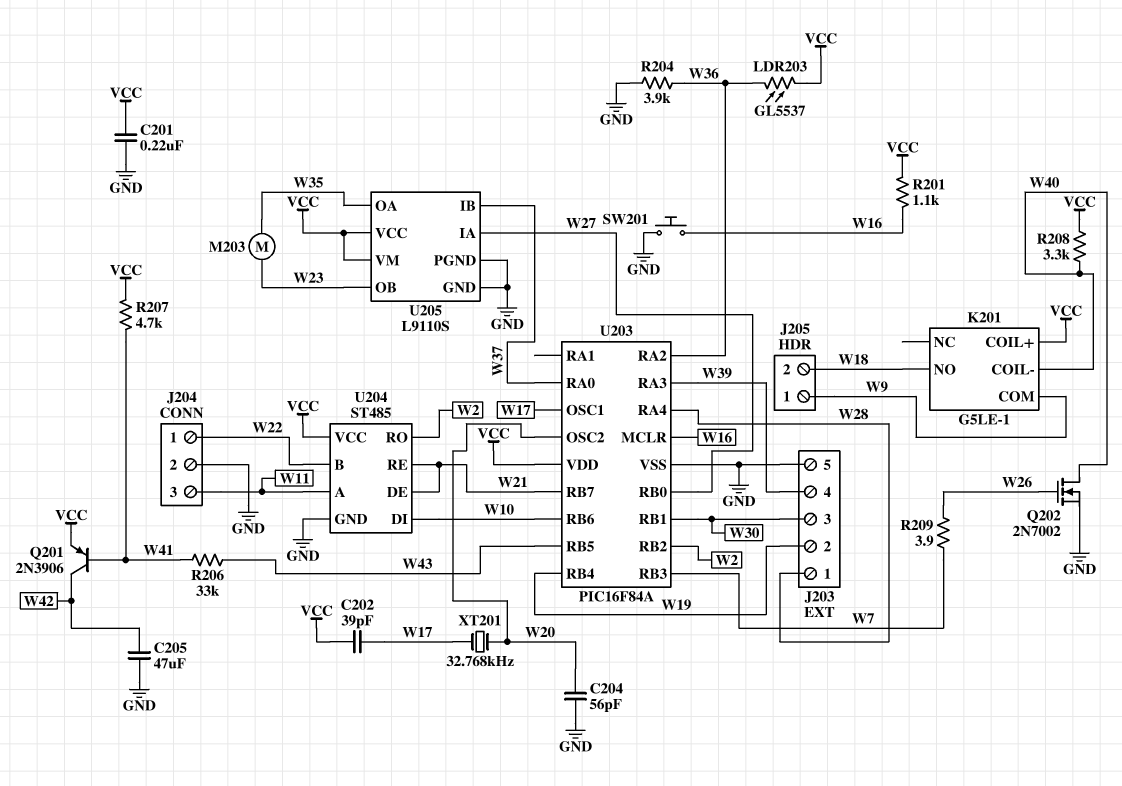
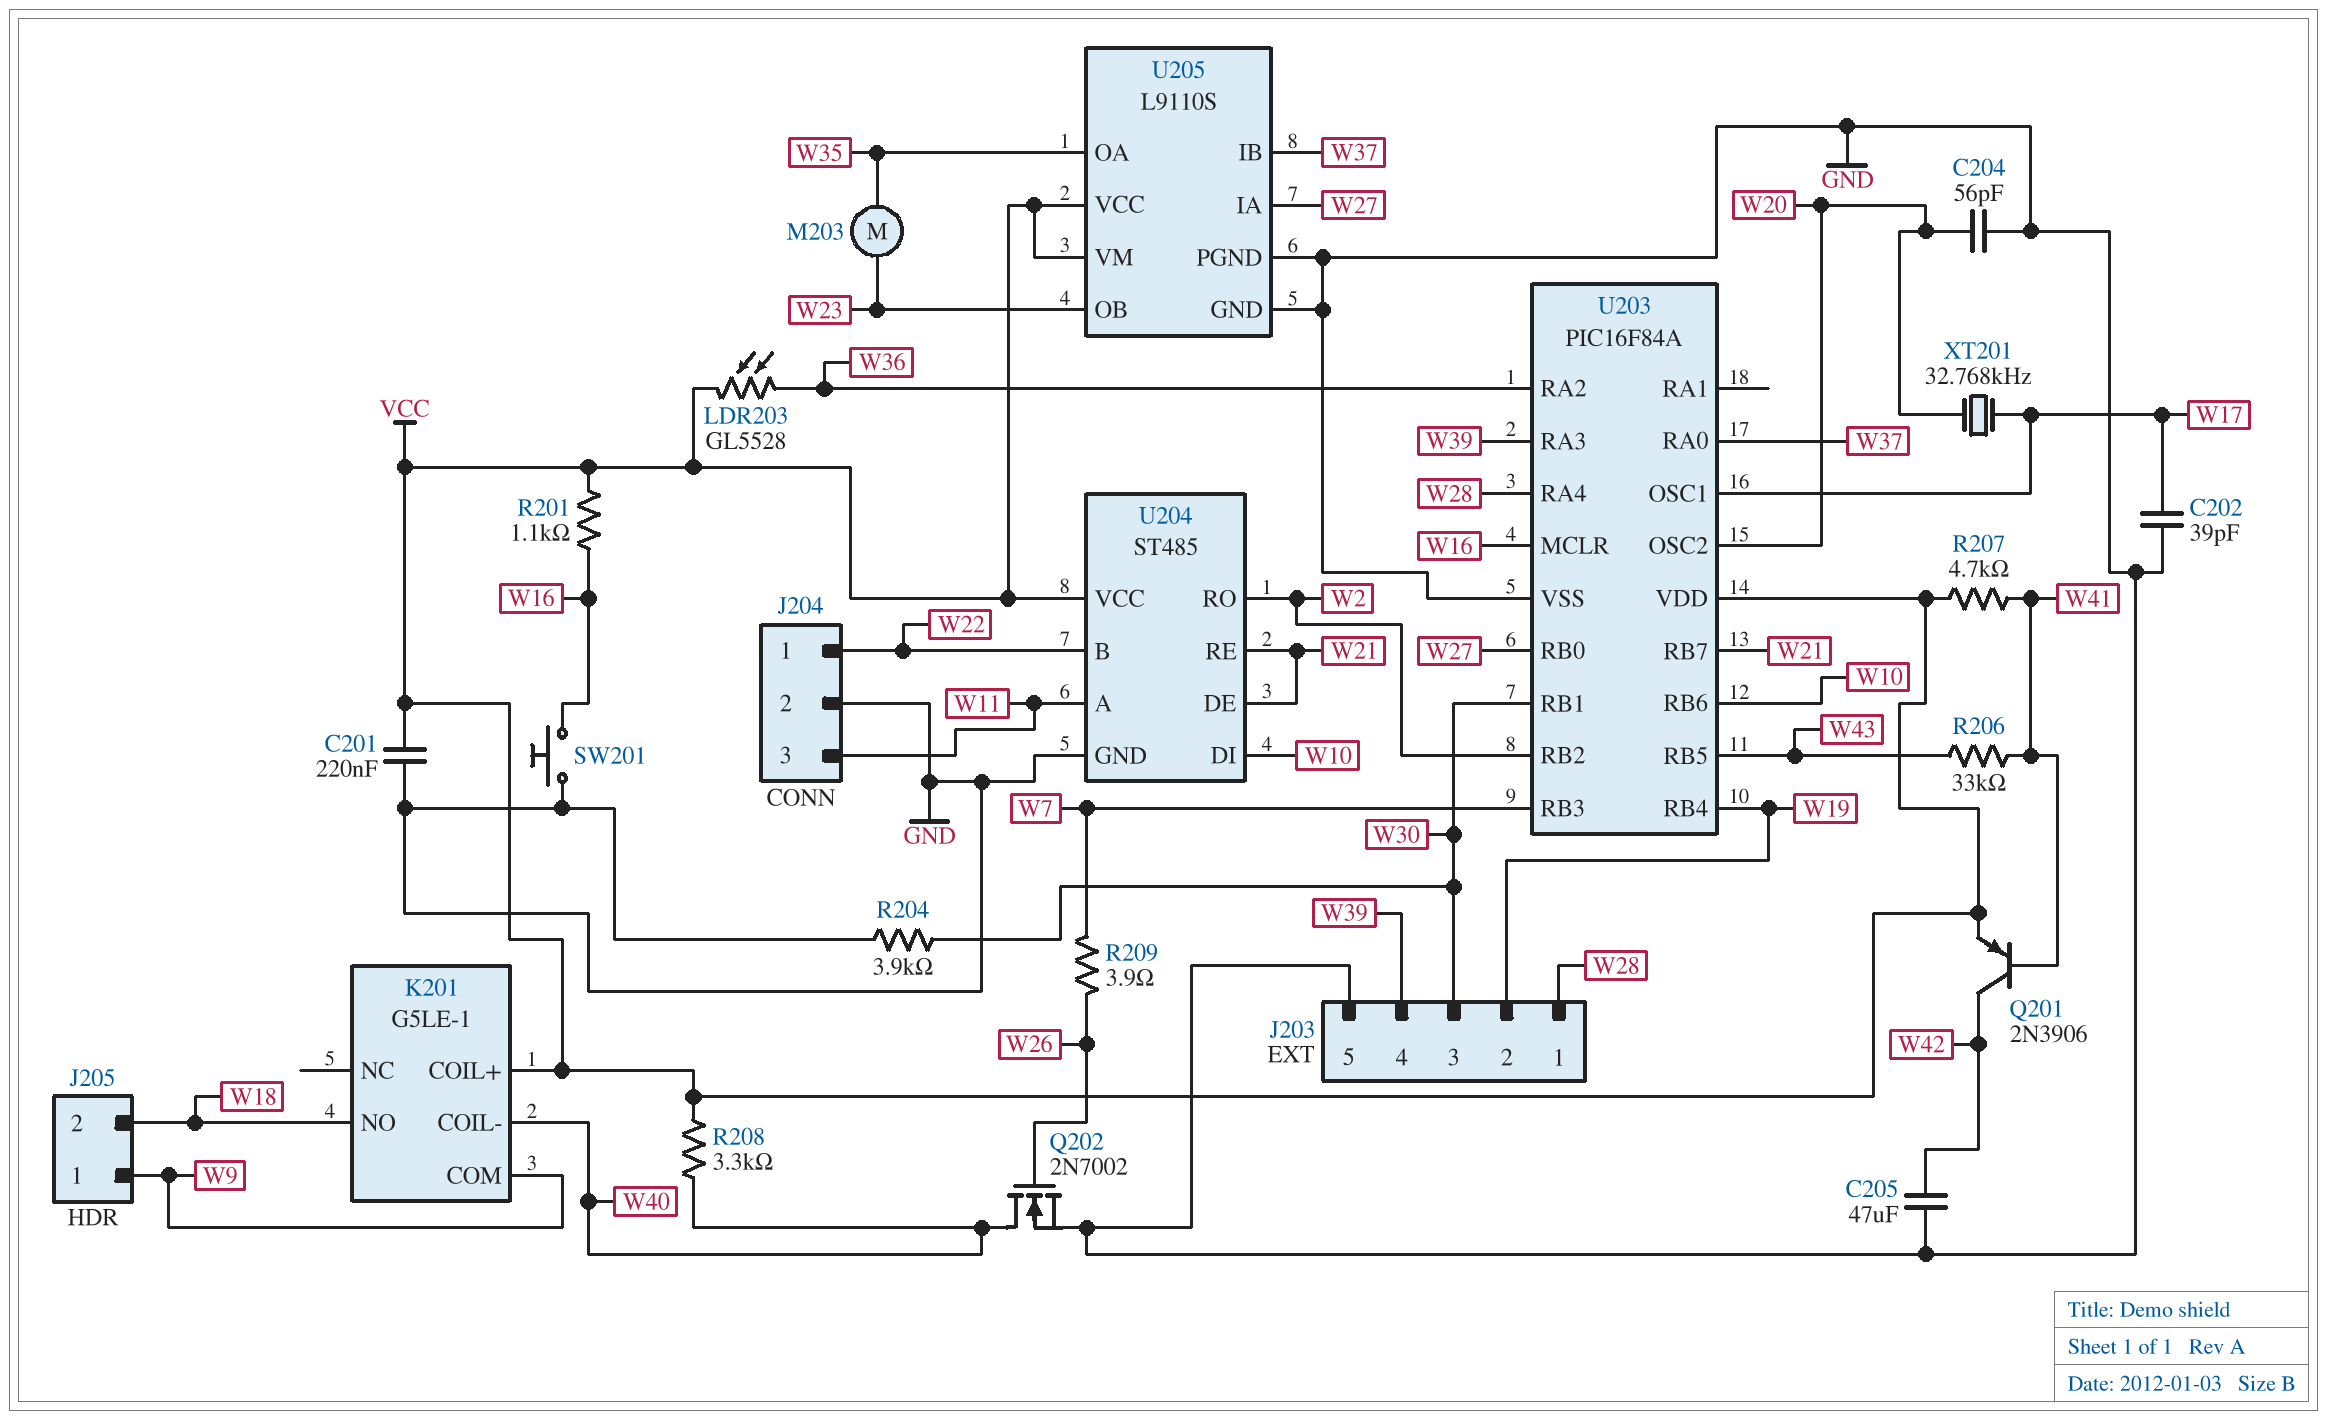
C202: 39pF (VCC, W17) -> 39pF (GND, W17)
LDR203: GL5537 (VCC, W36) -> GL5528 (VCC, W36)
R204: 3.9k (GND, W36) -> 3.9k (GND, W30)

